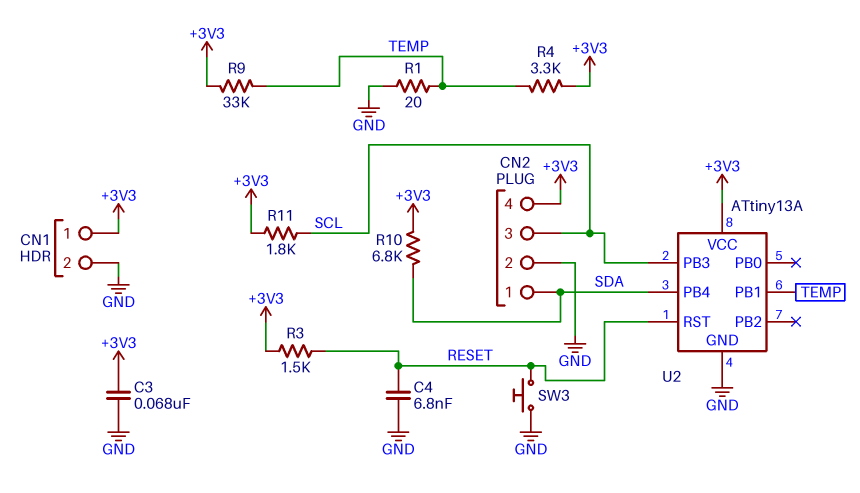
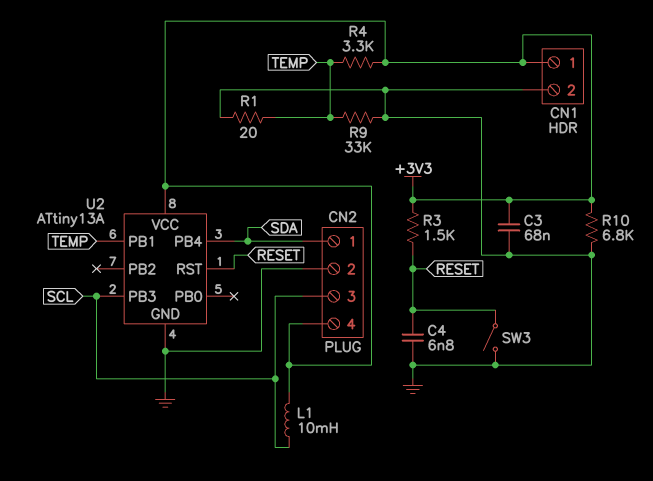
L1: none -> 10mH (+3V3, SCL)
R9: 33k (+3V3, TEMP) -> 33k (GND, TEMP)
R10: 6.8k (+3V3, SDA) -> 6.8k (+3V3, GND)
R11: 1.8k (+3V3, SCL) -> none
SW3: button (GND, RESET) -> switch (GND, RESET)

